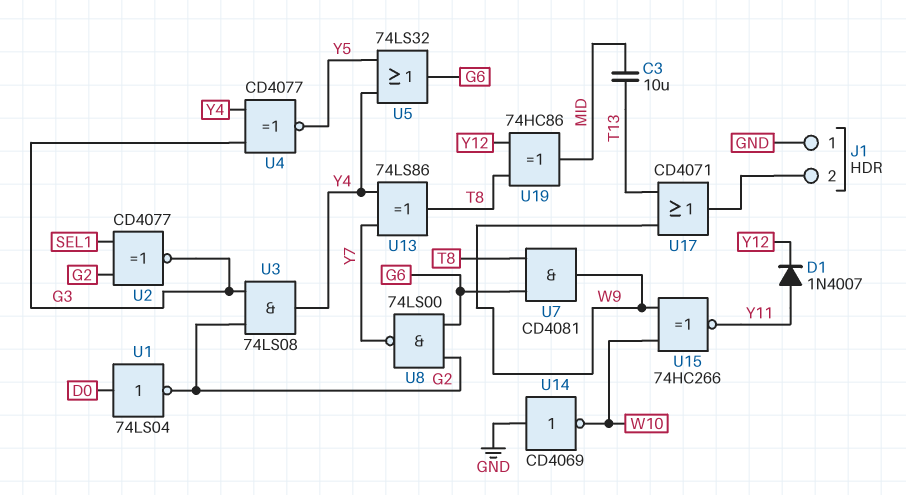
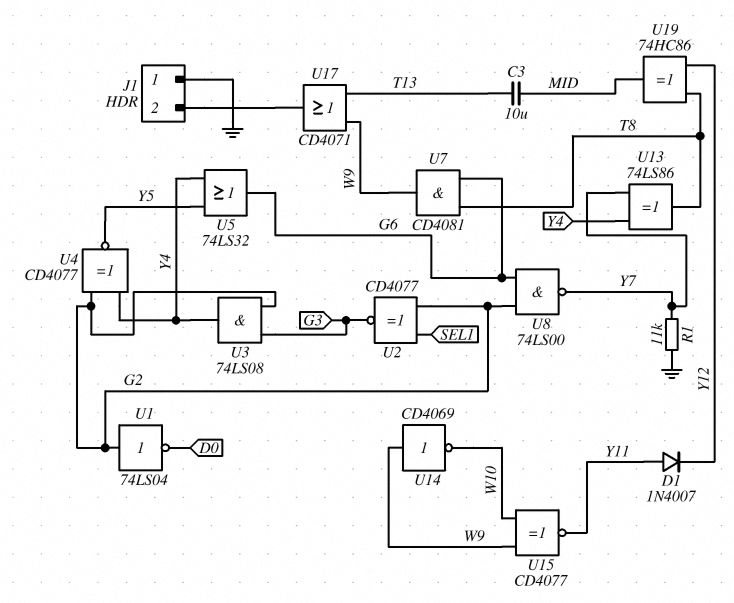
R1: none -> 11k (GND, Y7)
U1: NOT 74LS04 (in D0, out G2) -> NOT 74LS04 (in G2, out D0)
U4: XNOR CD4077 (in G3, in Y4, out Y5) -> XNOR CD4077 (in G2, in Y4, out Y5)
U14: NOT CD4069 (in GND, out W10) -> NOT CD4069 (in W9, out W10)
U15: XNOR 74HC266 (in W9, in W10, out Y11) -> XNOR CD4077 (in W9, in W10, out Y11)

